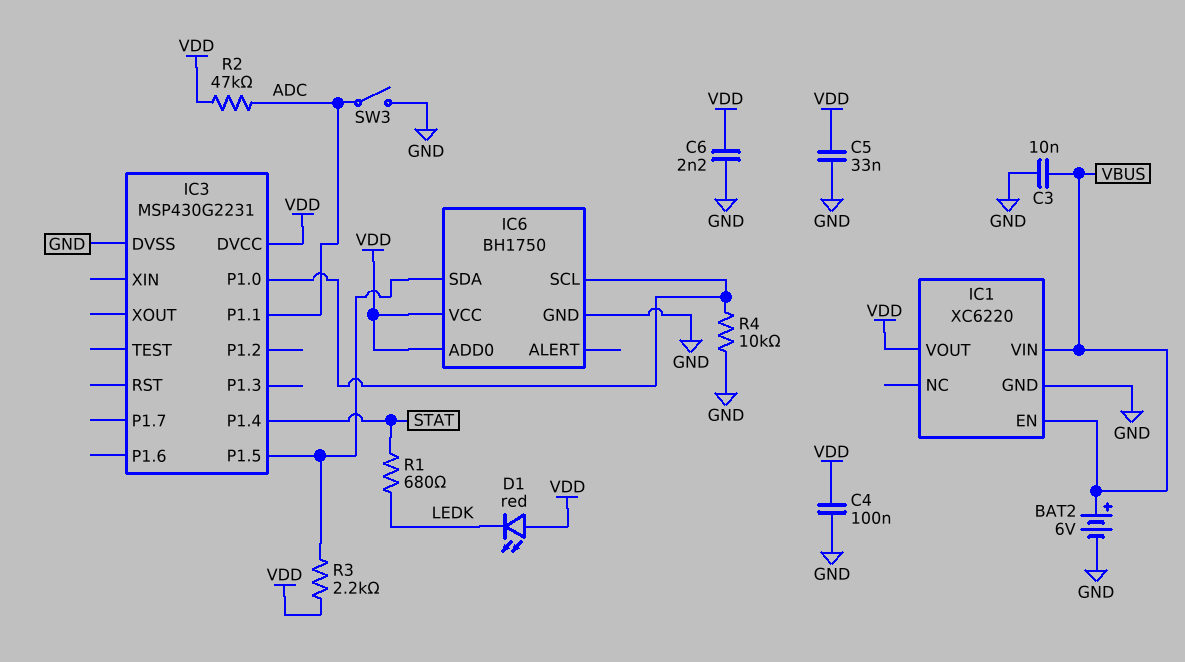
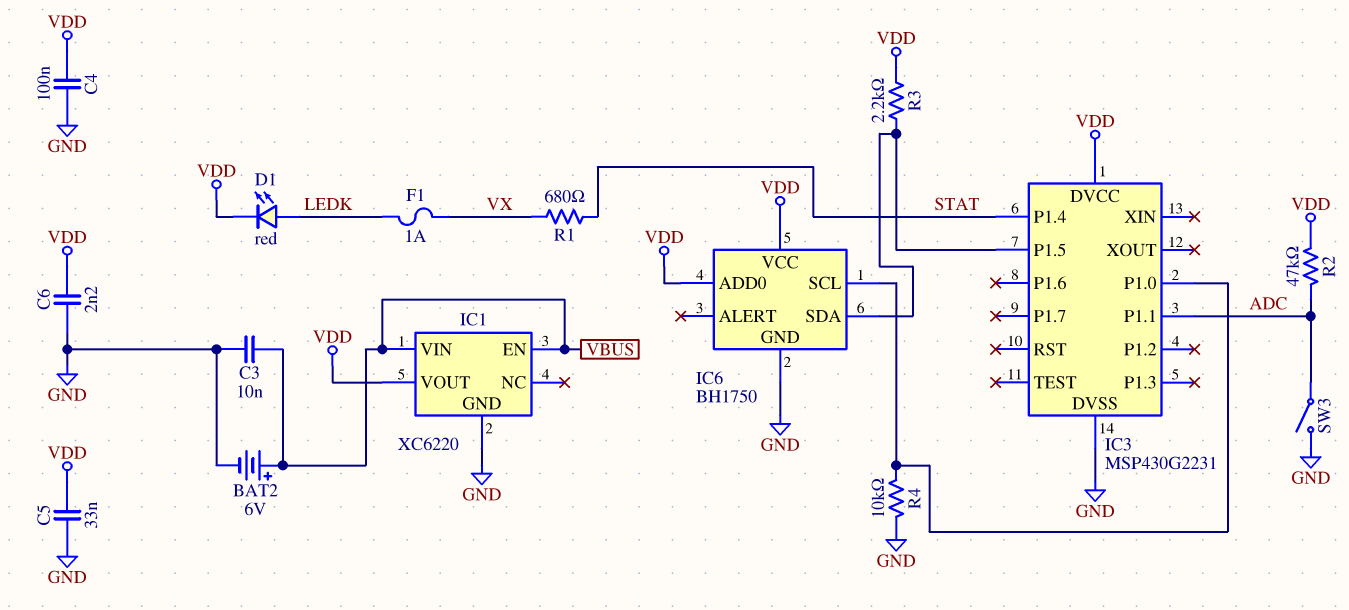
D1: LED red (A VDD, K LEDK) -> LED red (A LEDK, K VDD)
F1: none -> 1A (LEDK, VX)
R1: 680 (LEDK, STAT) -> 680 (STAT, VX)

